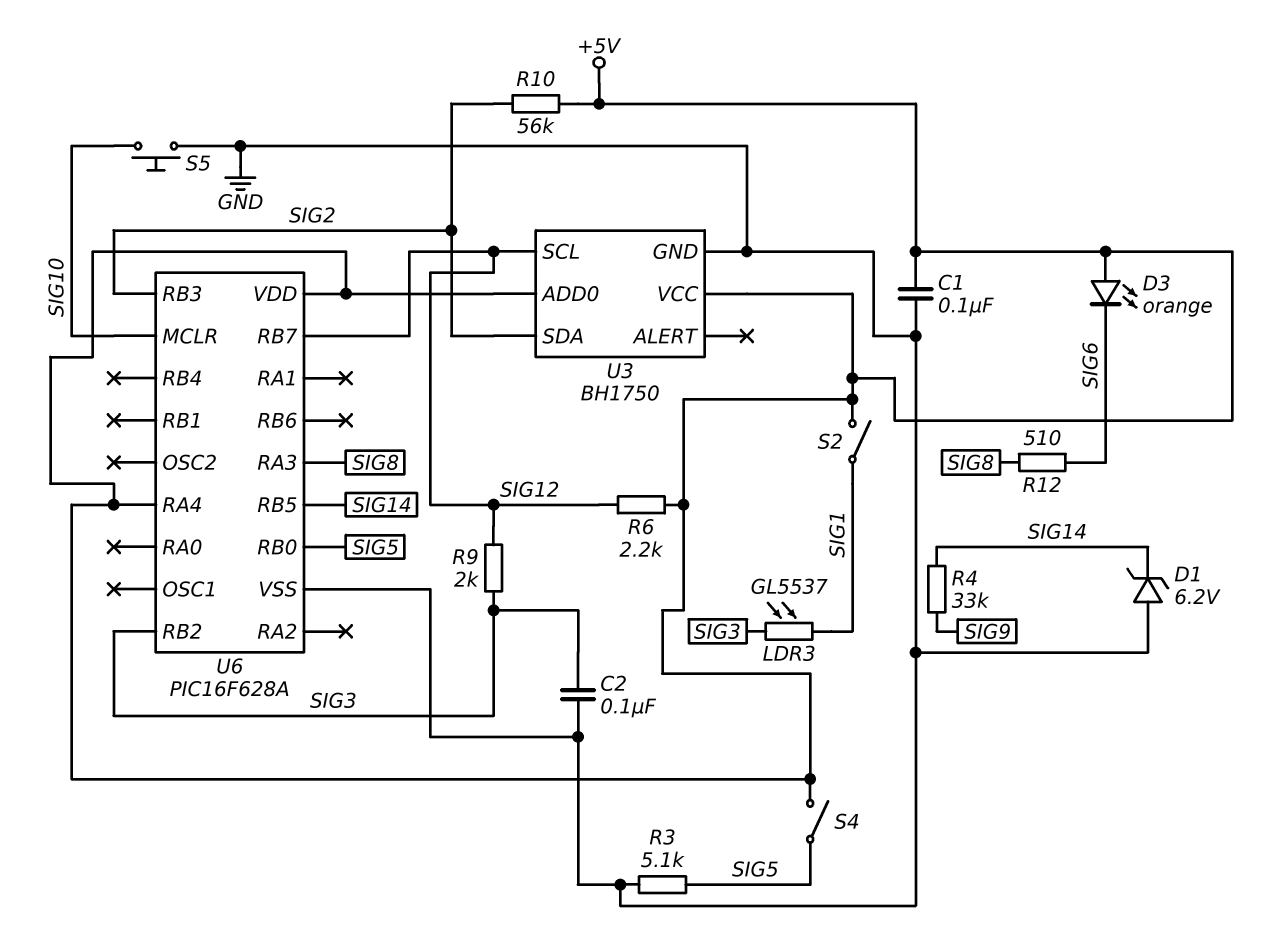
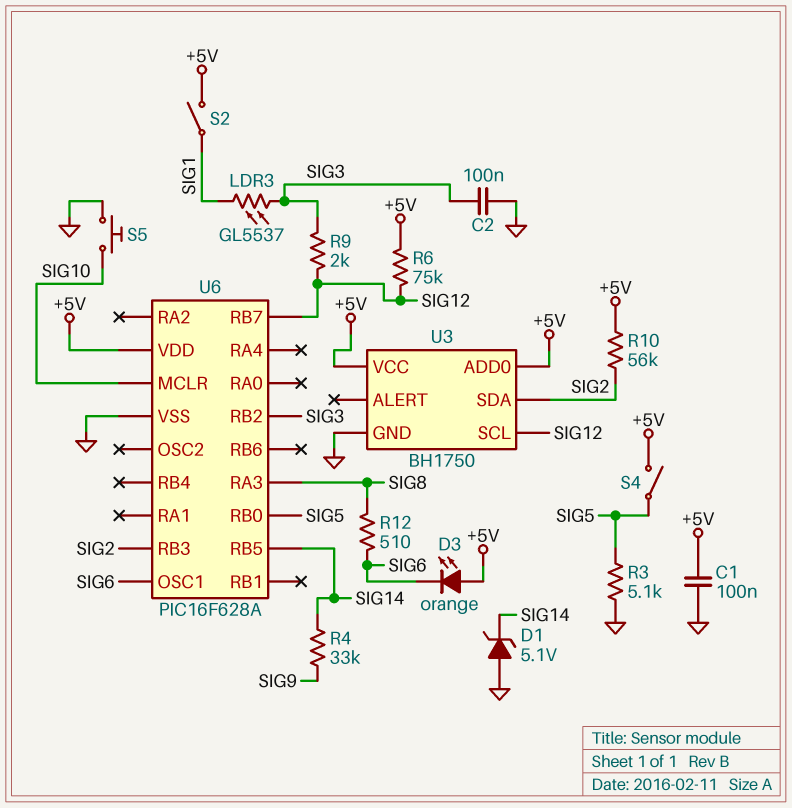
D1: zener 6.2V (A GND, K SIG14) -> zener 5.1V (A GND, K SIG14)
R6: 2.2k (+5V, SIG12) -> 75k (+5V, SIG12)
U6 pin OSC1: none -> SIG6
U6 pin RA4: +5V -> none

